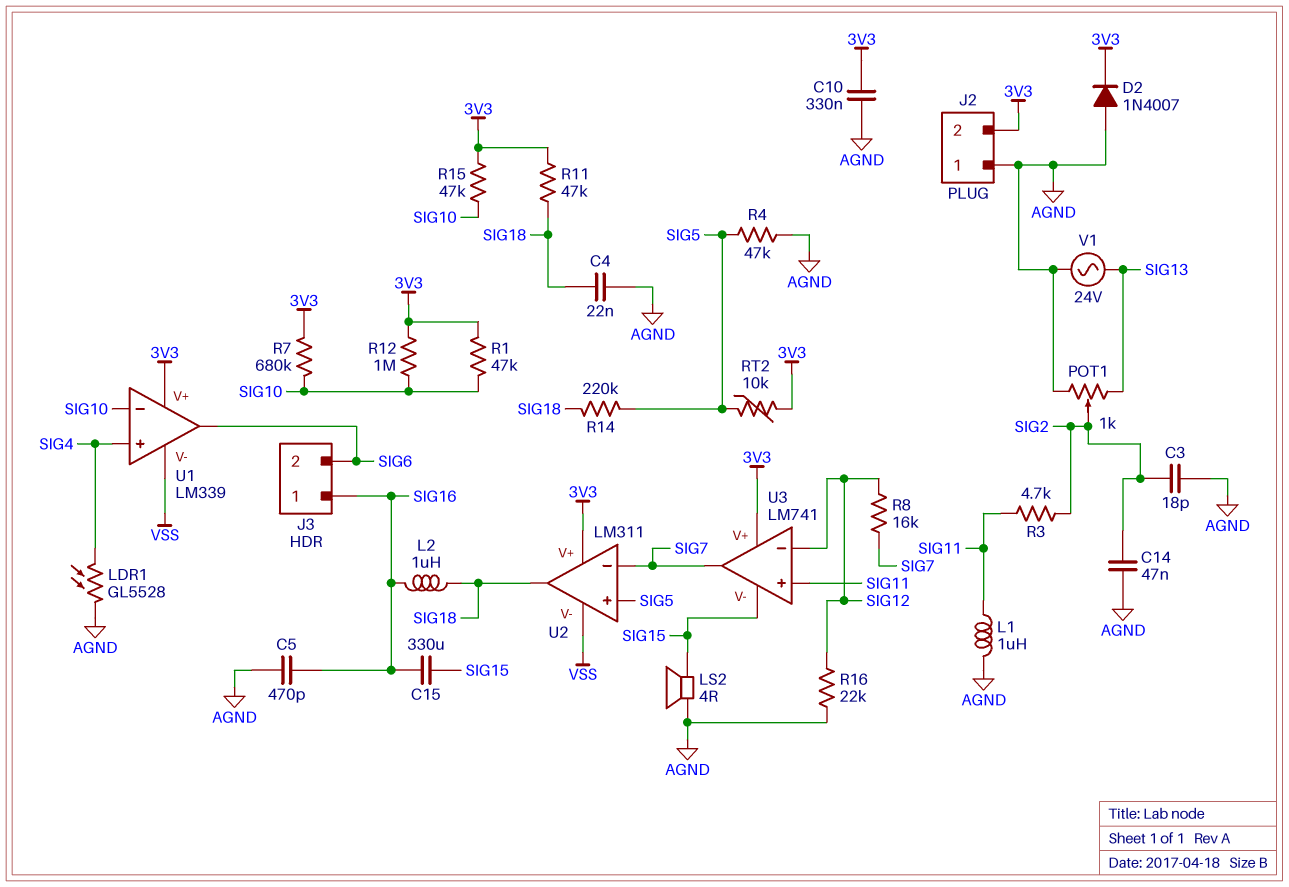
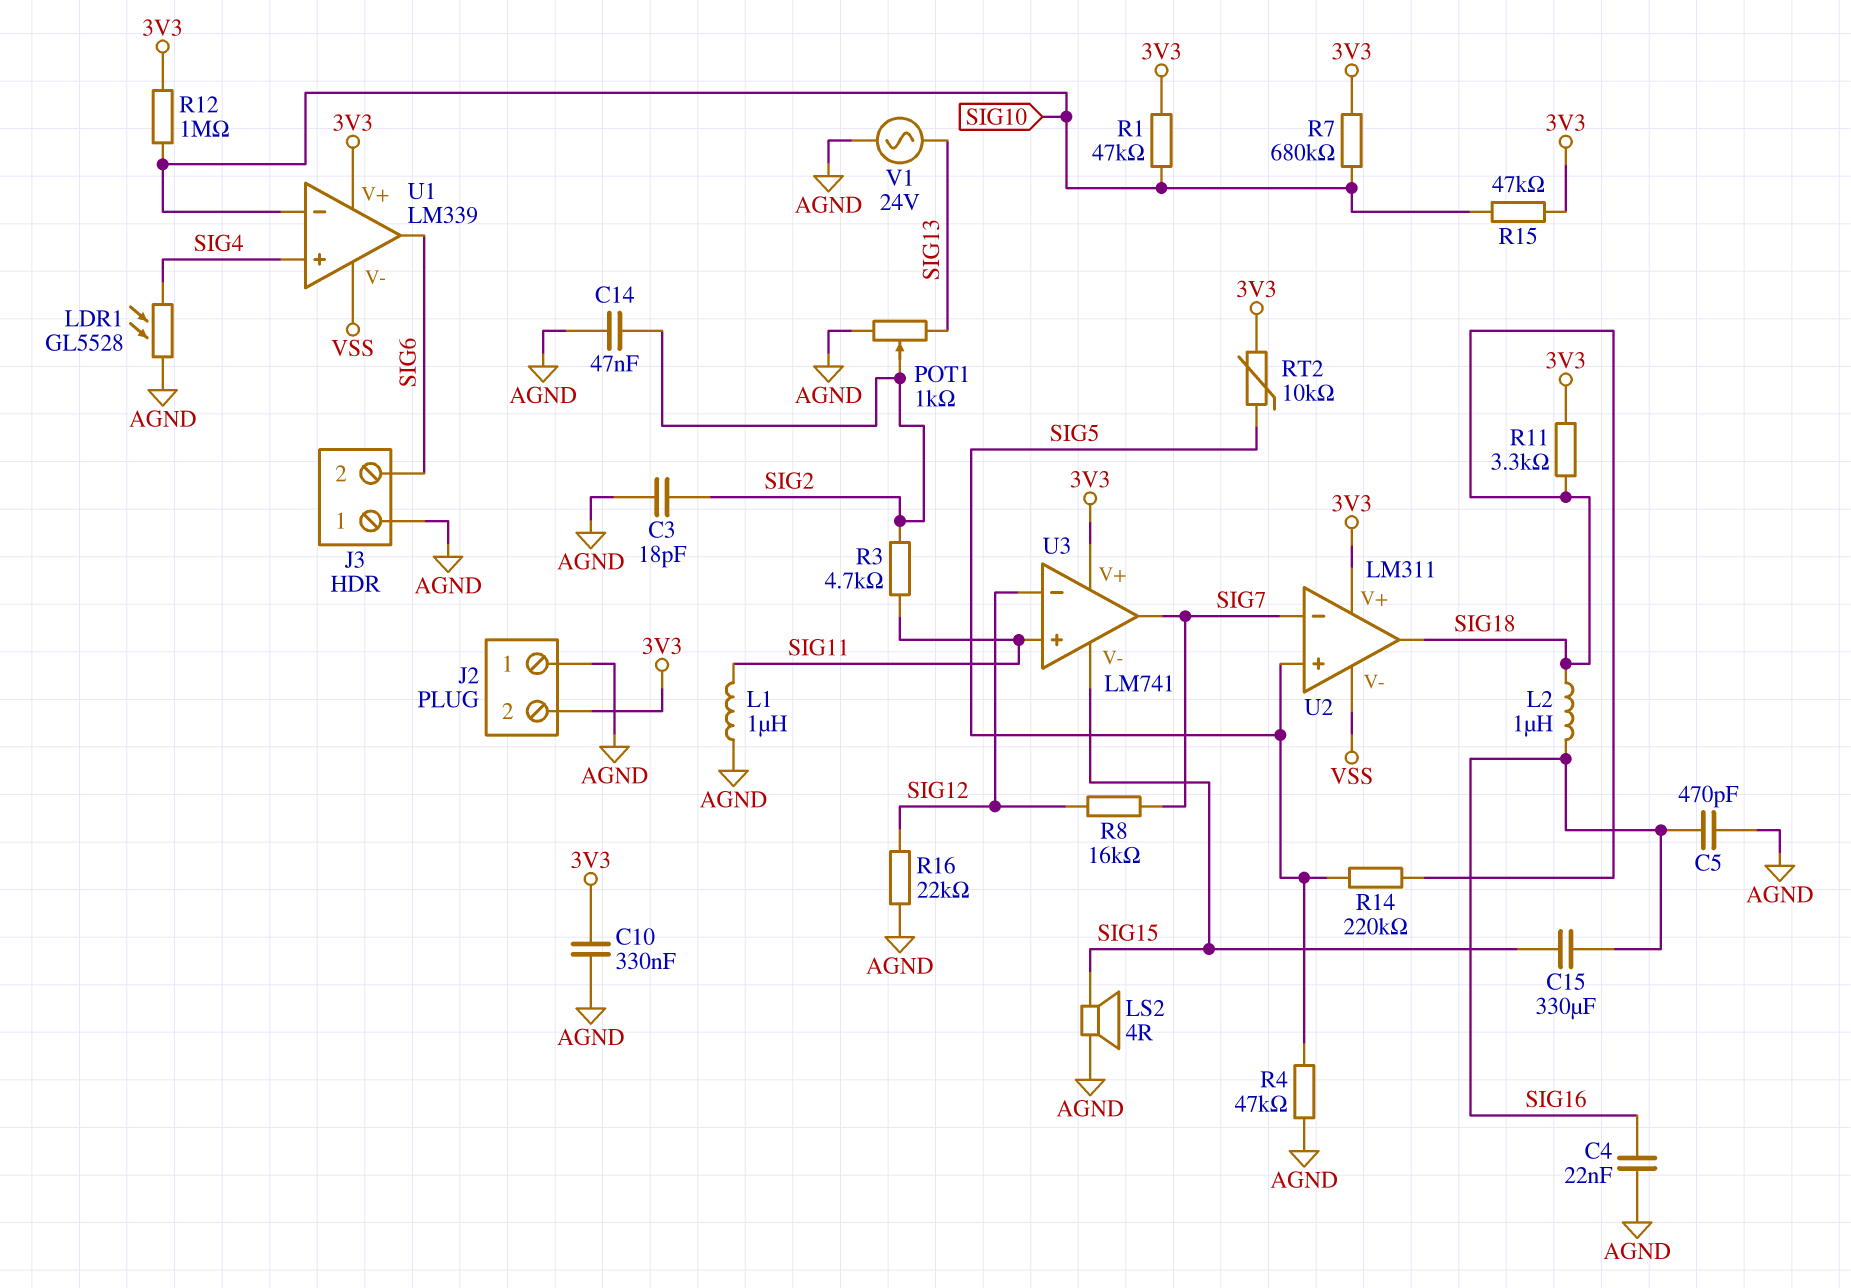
C4: 22nF (AGND, SIG18) -> 22nF (AGND, SIG16)
D2: diode 1N4007 (A AGND, K 3V3) -> none
J3 pin 1: SIG16 -> AGND
R11: 47k (3V3, SIG18) -> 3.3k (3V3, SIG18)

